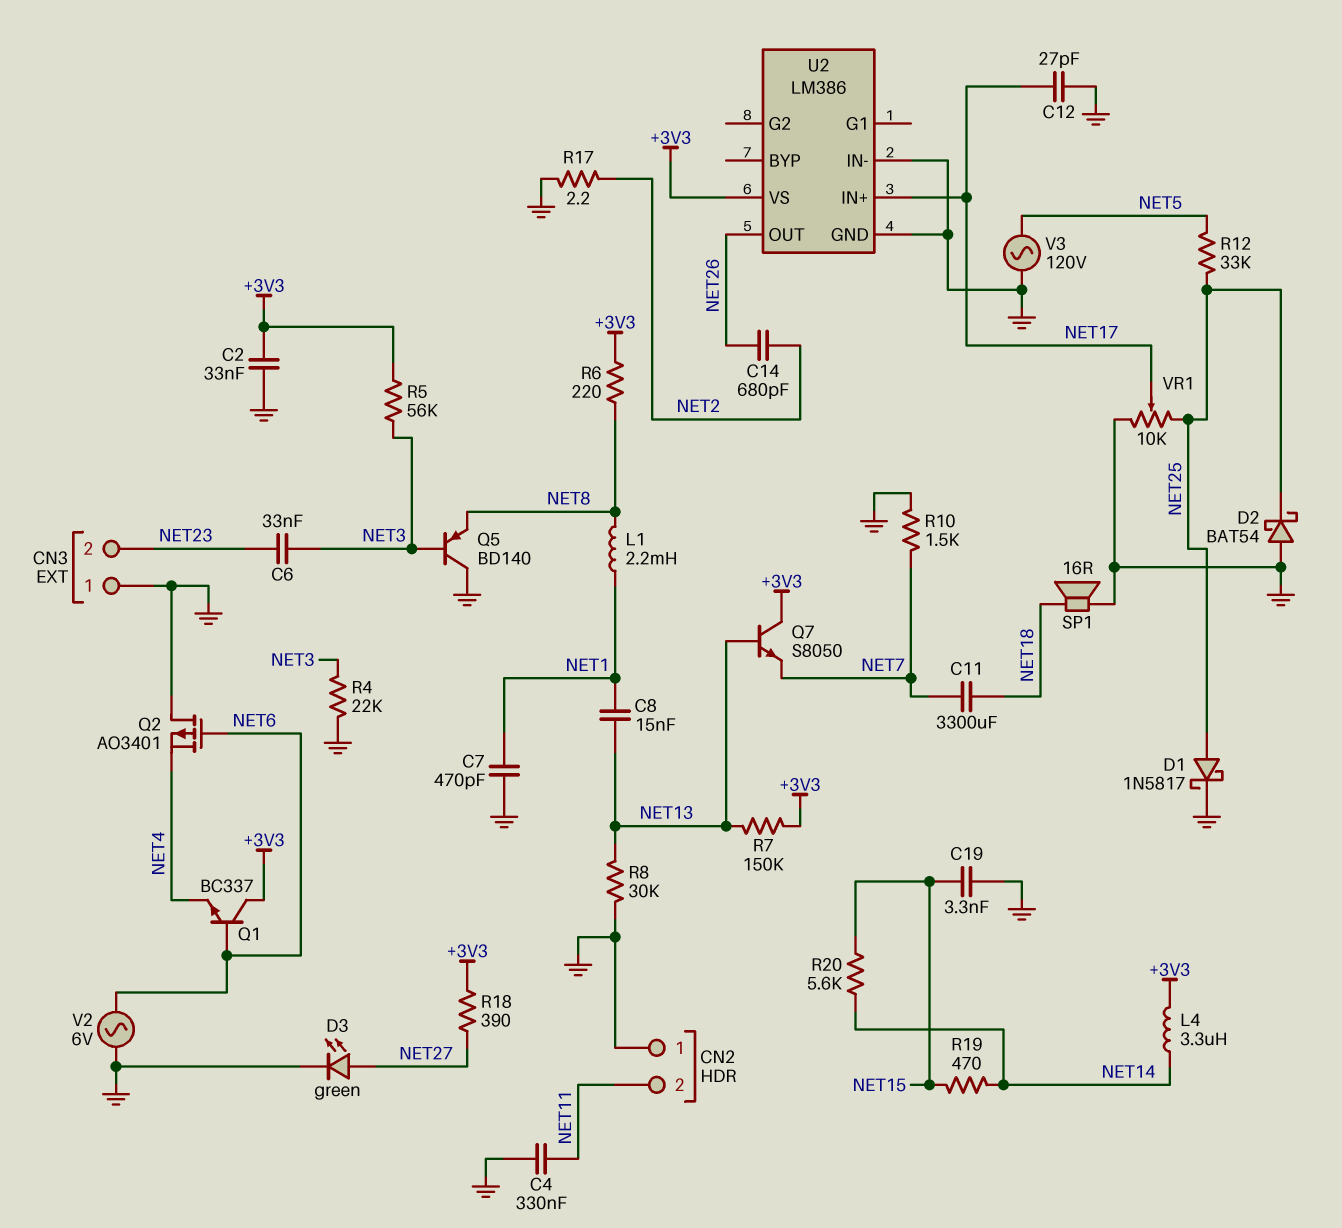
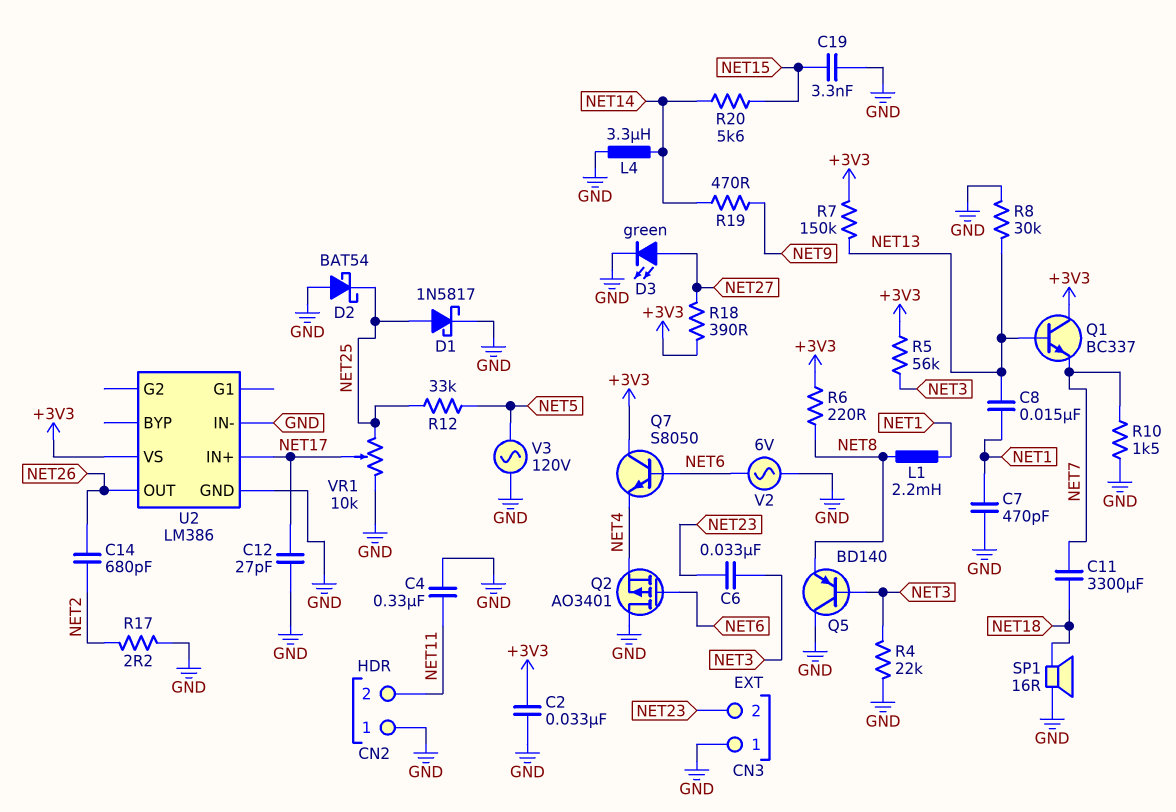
L4: 3.3uH (+3V3, NET14) -> 3.3uH (GND, NET14)
Q1: NPN BC337 (B NET6, C +3V3, E NET4) -> NPN BC337 (B NET13, C +3V3, E NET7)
Q7: NPN S8050 (B NET13, C +3V3, E NET7) -> NPN S8050 (B NET6, C +3V3, E NET4)
R19: 470 (NET14, NET15) -> 470 (NET9, NET14)

